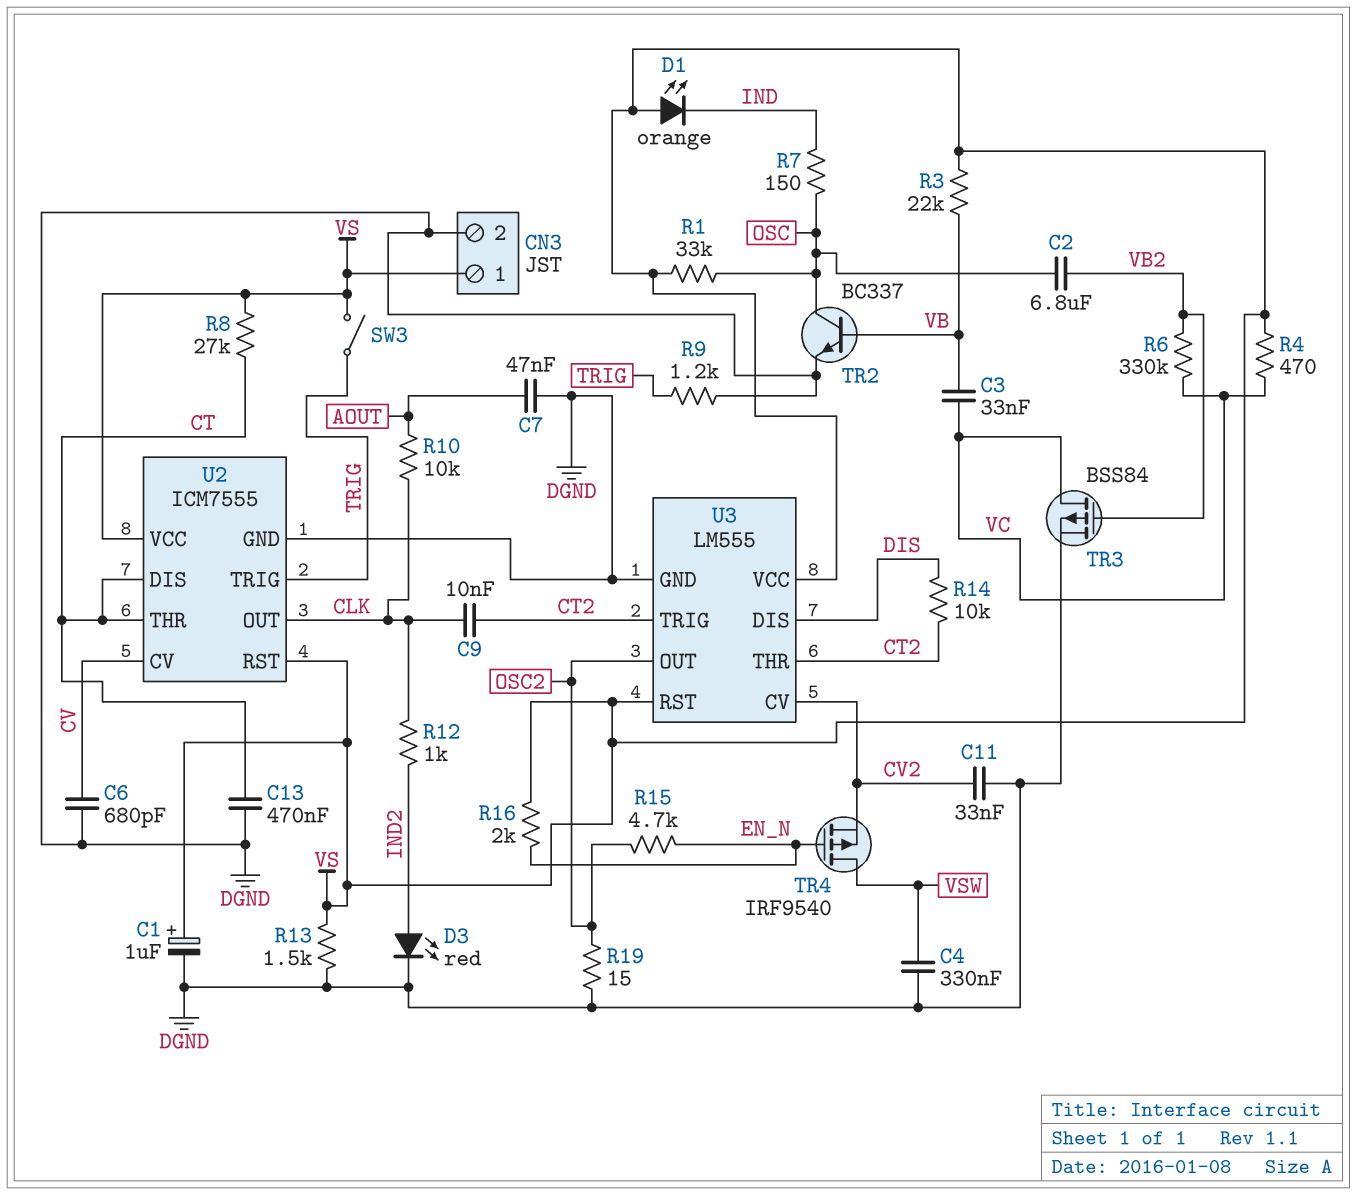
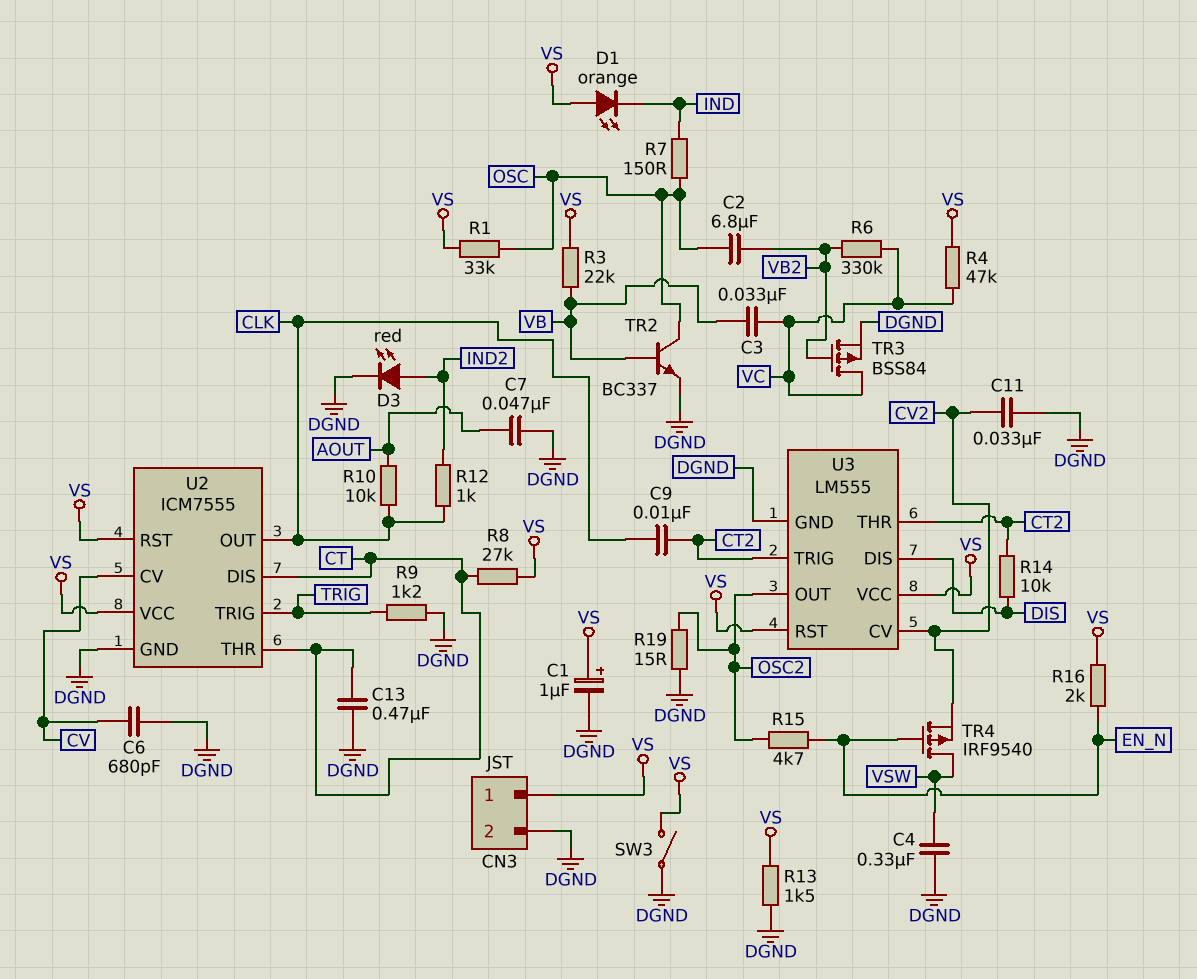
R4: 470 (VC, VS) -> 47k (VC, VS)
SW3: switch (TRIG, VS) -> switch (DGND, VS)

